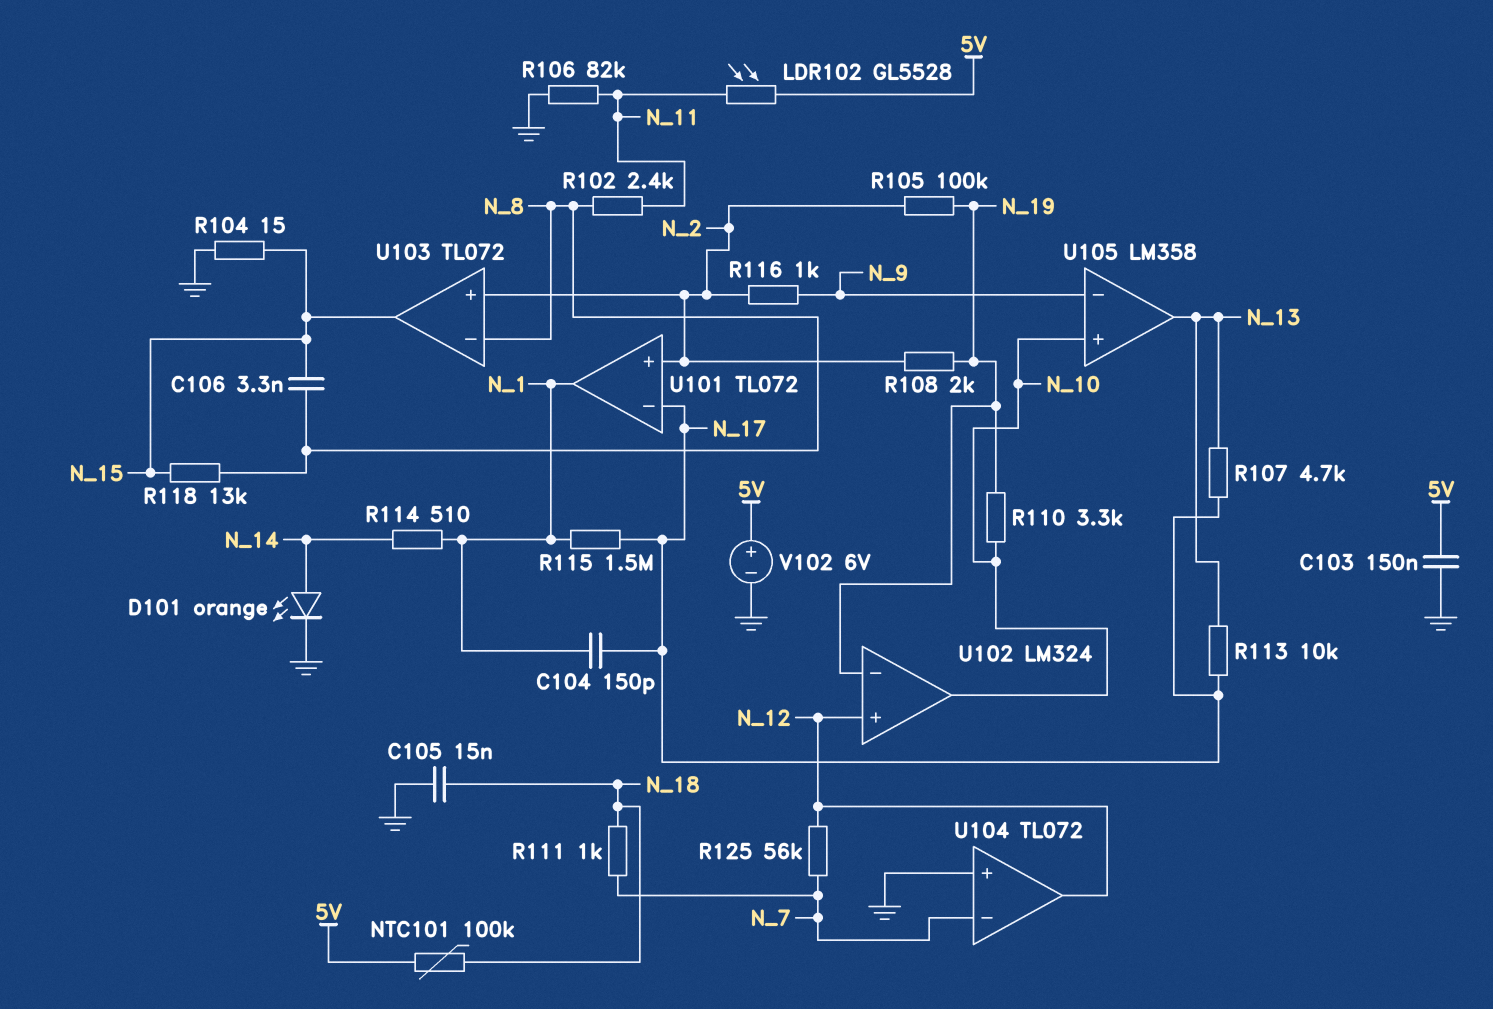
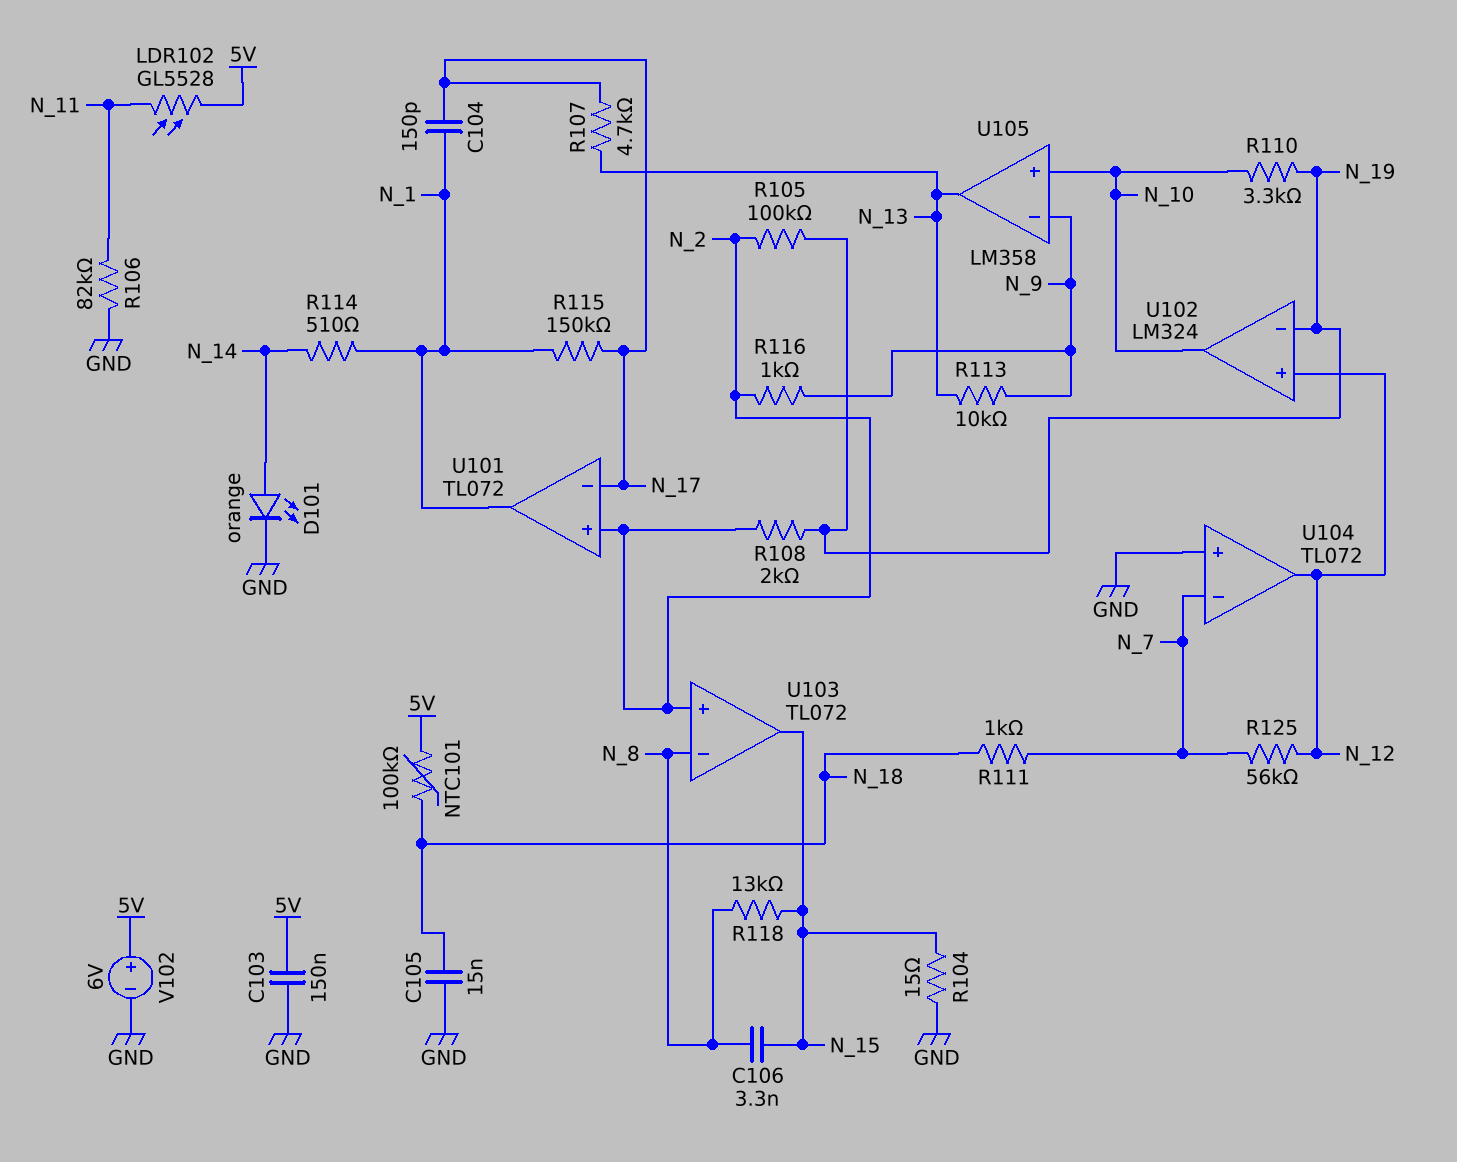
R102: 2.4k (N_8, N_11) -> none
R113: 10k (N_13, N_17) -> 10k (N_9, N_13)
R115: 1.5M (N_1, N_17) -> 150k (N_1, N_17)

